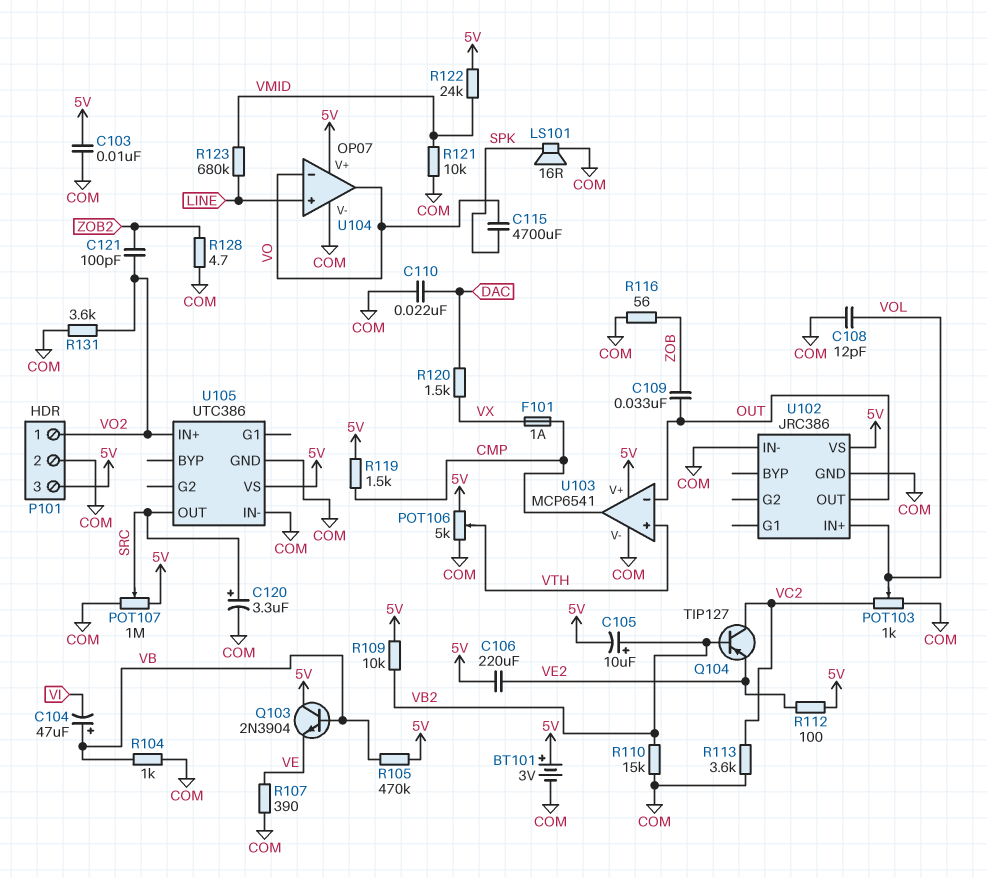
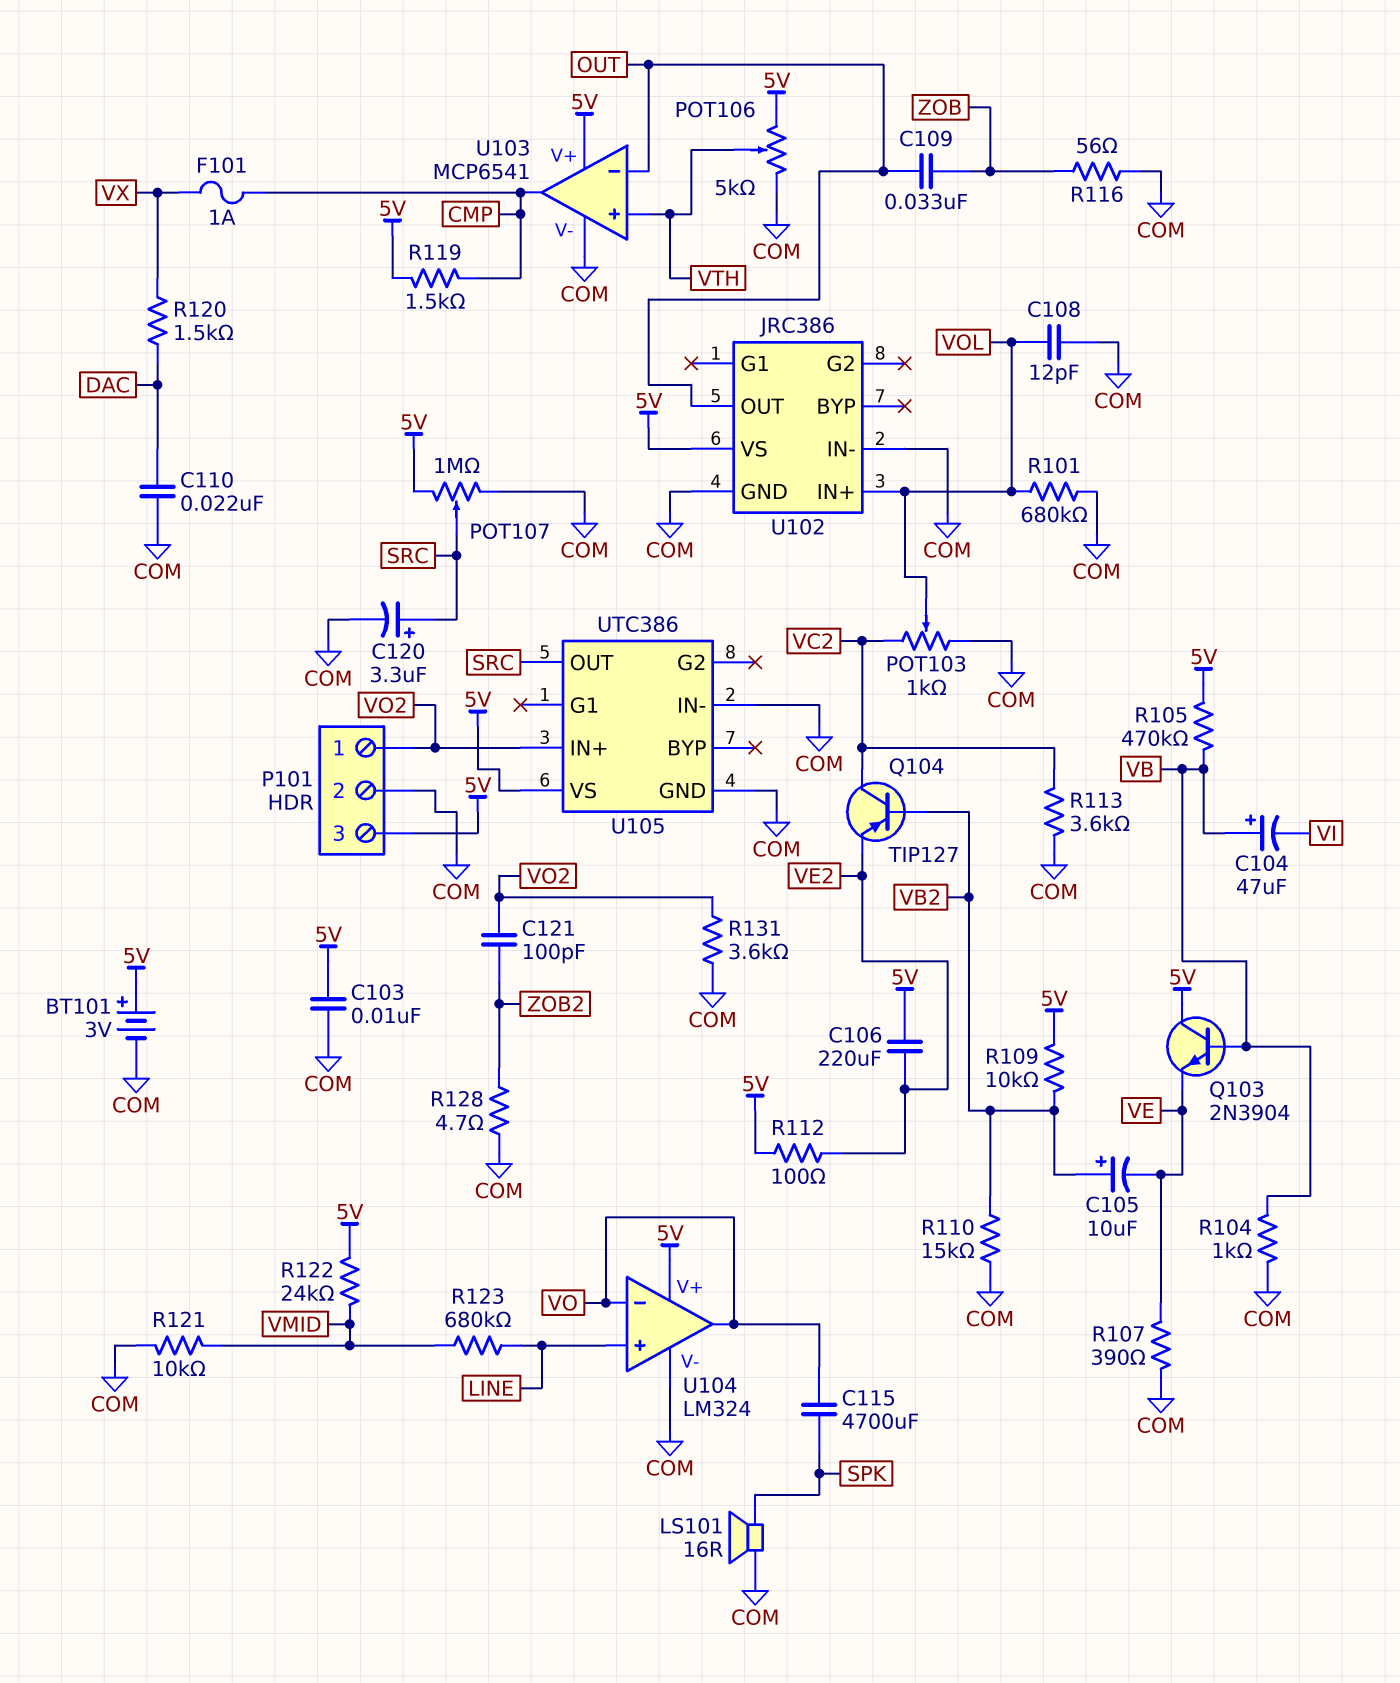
C105: 10uF (plus VB2, minus 5V) -> 10uF (plus VB2, minus VE)
R101: none -> 680k (COM, VOL)
U104: OP07 -> LM324

